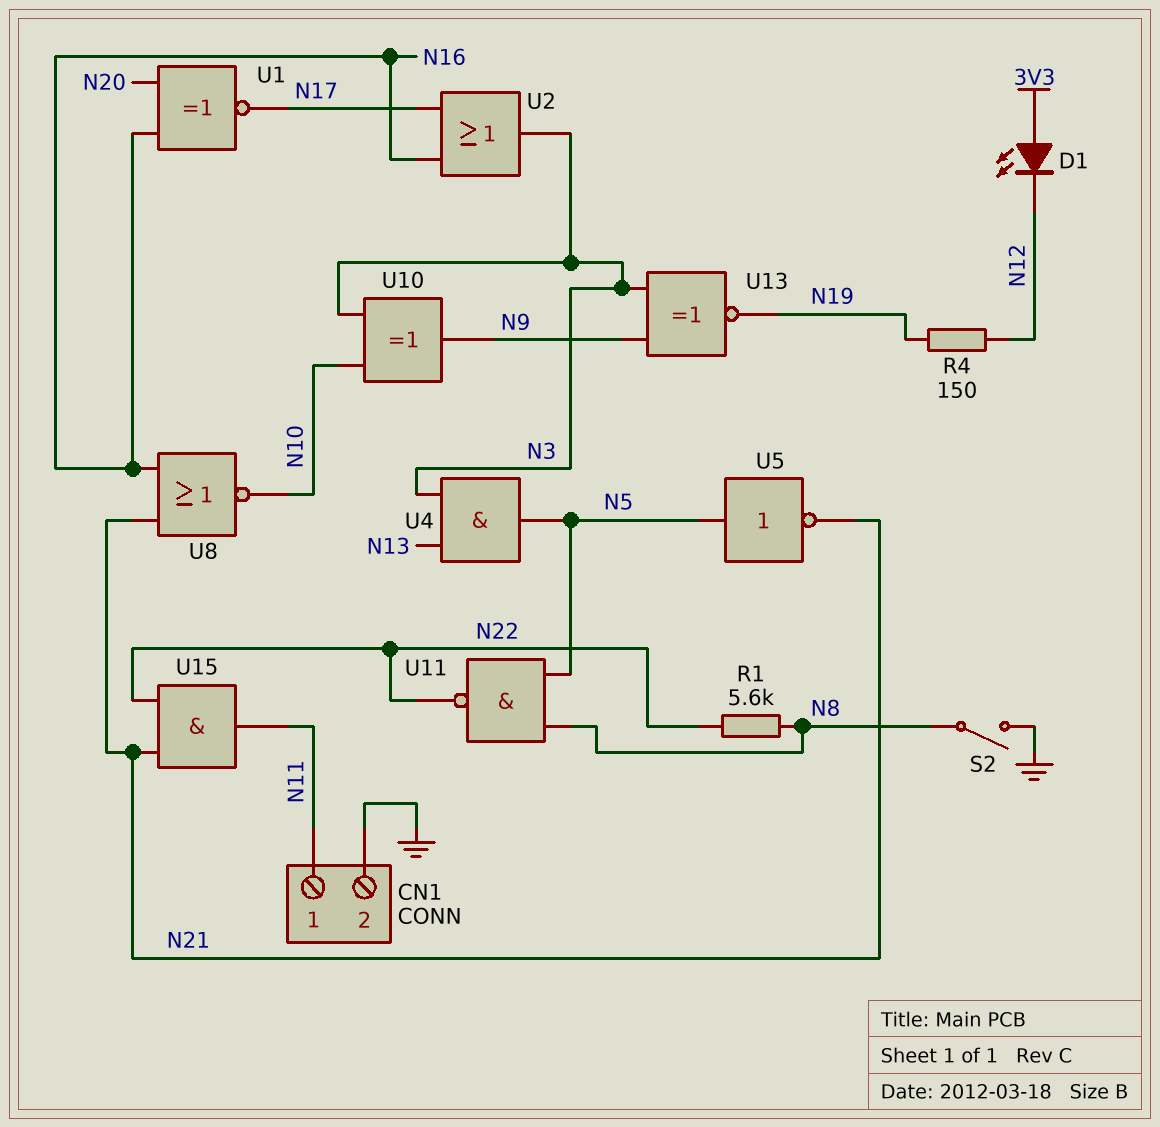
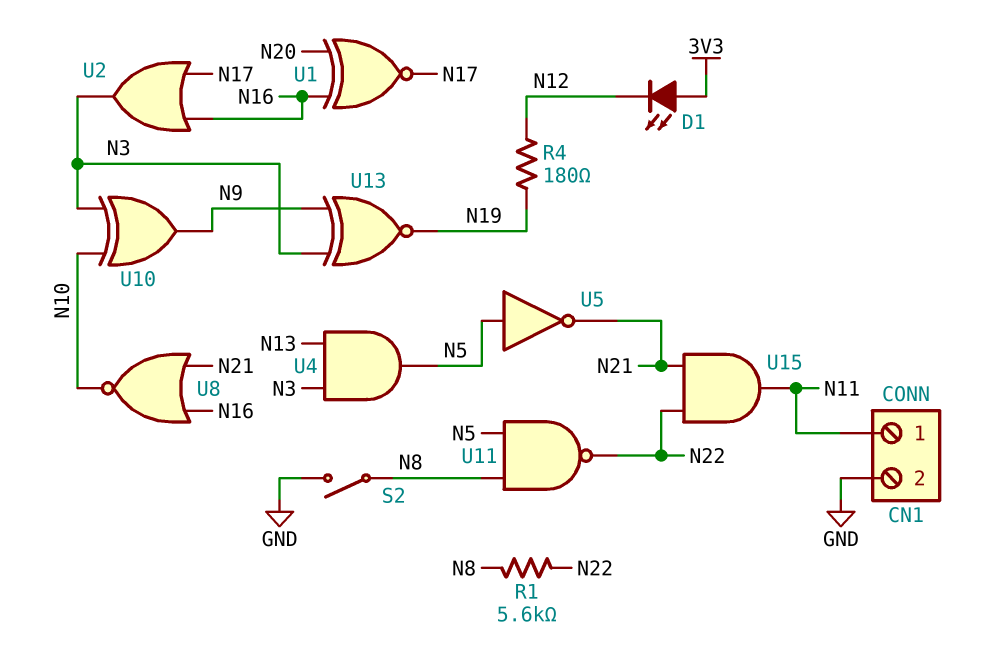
R4: 150 (N12, N19) -> 180 (N12, N19)

